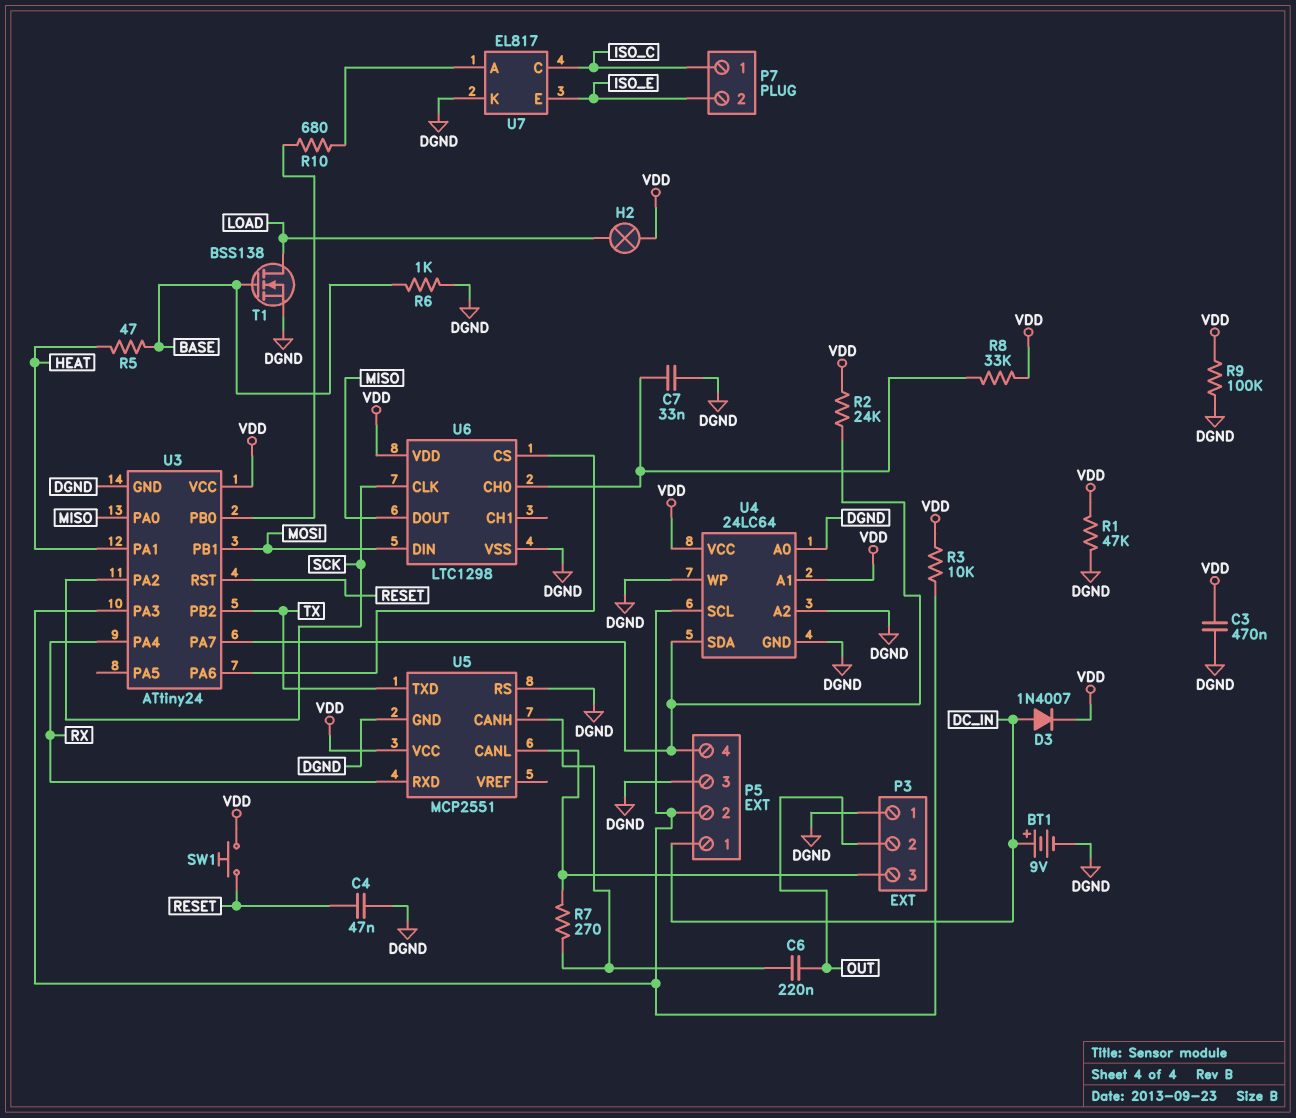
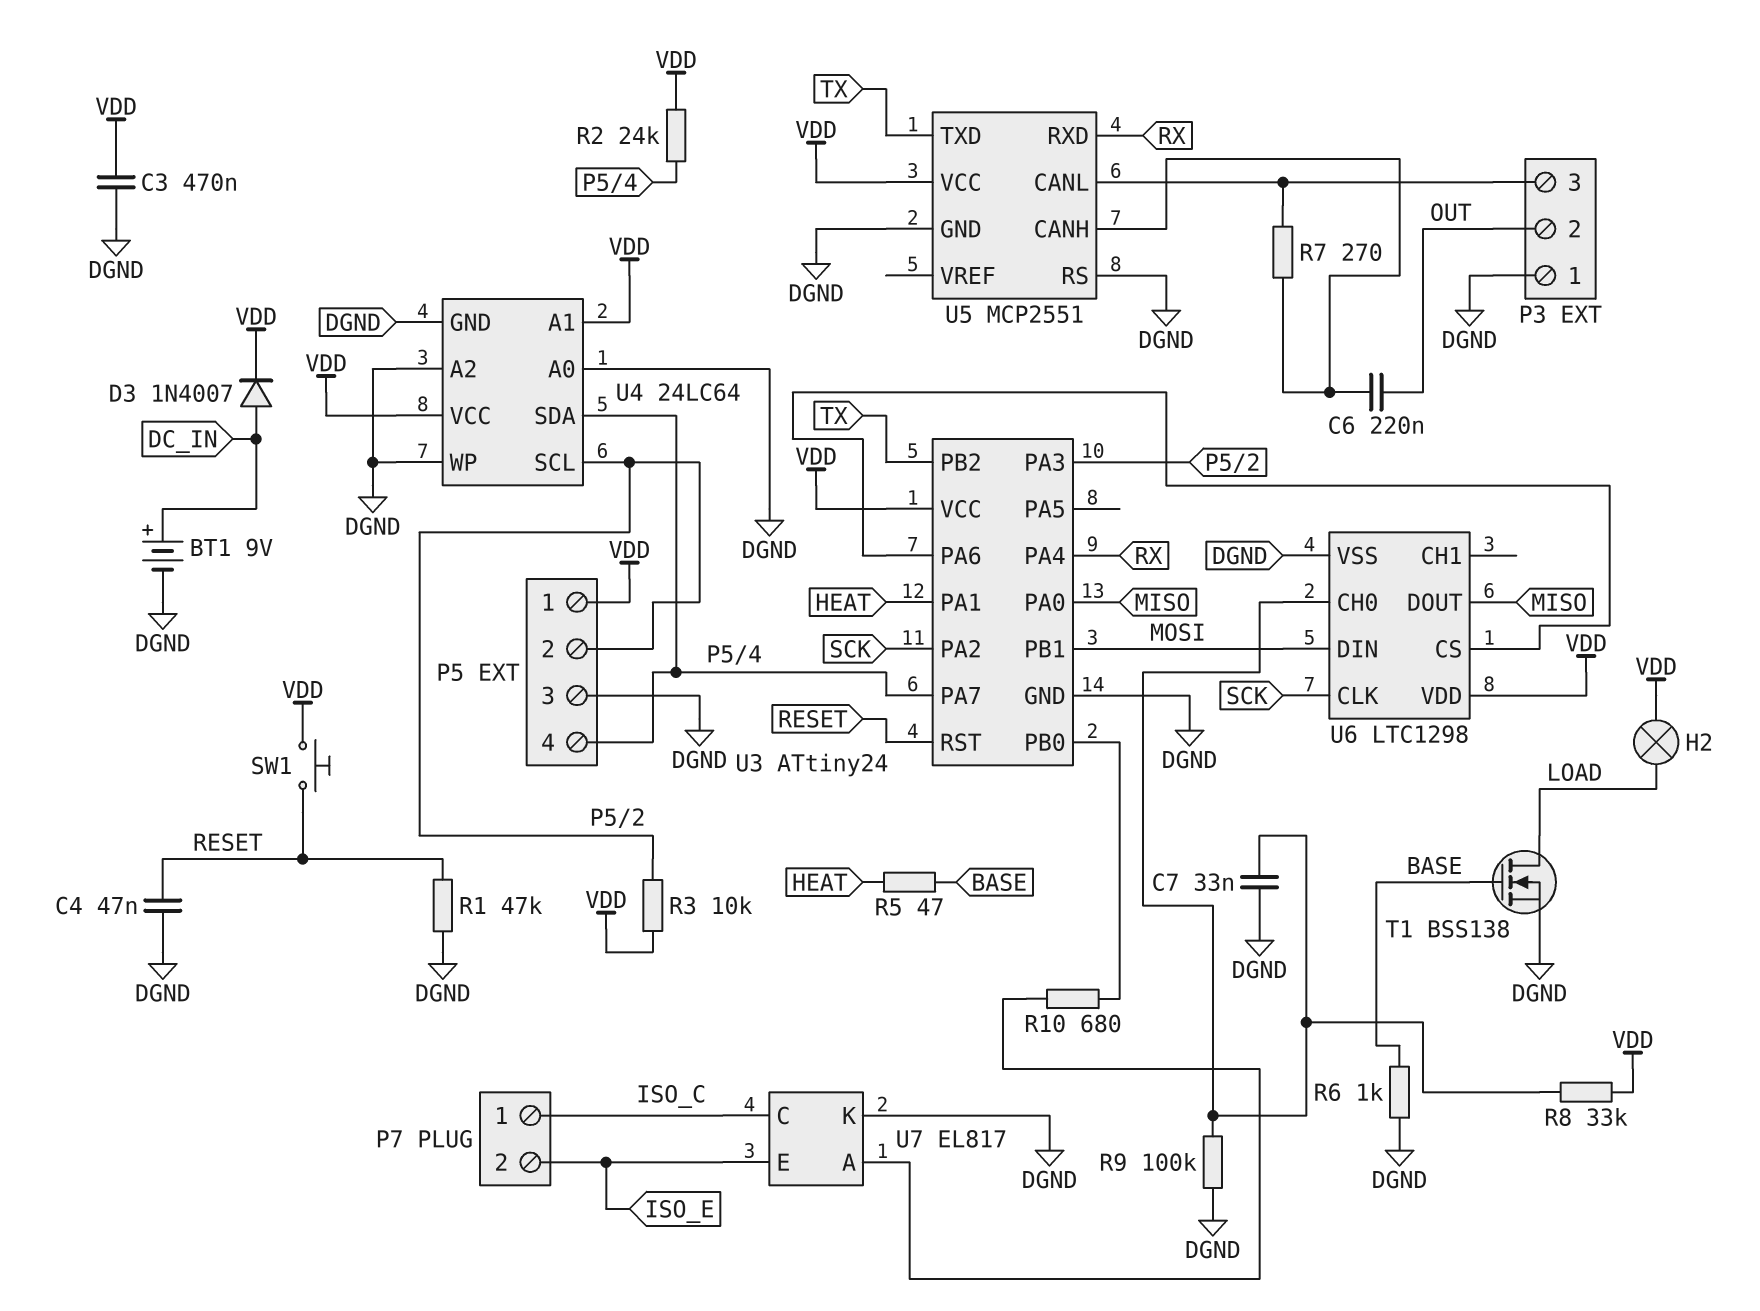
P5 pin 1: DC_IN -> VDD
R1: 47k (DGND, VDD) -> 47k (DGND, RESET)
R9: 100k (DGND, VDD) -> 100k (DGND, U6/CH0)

